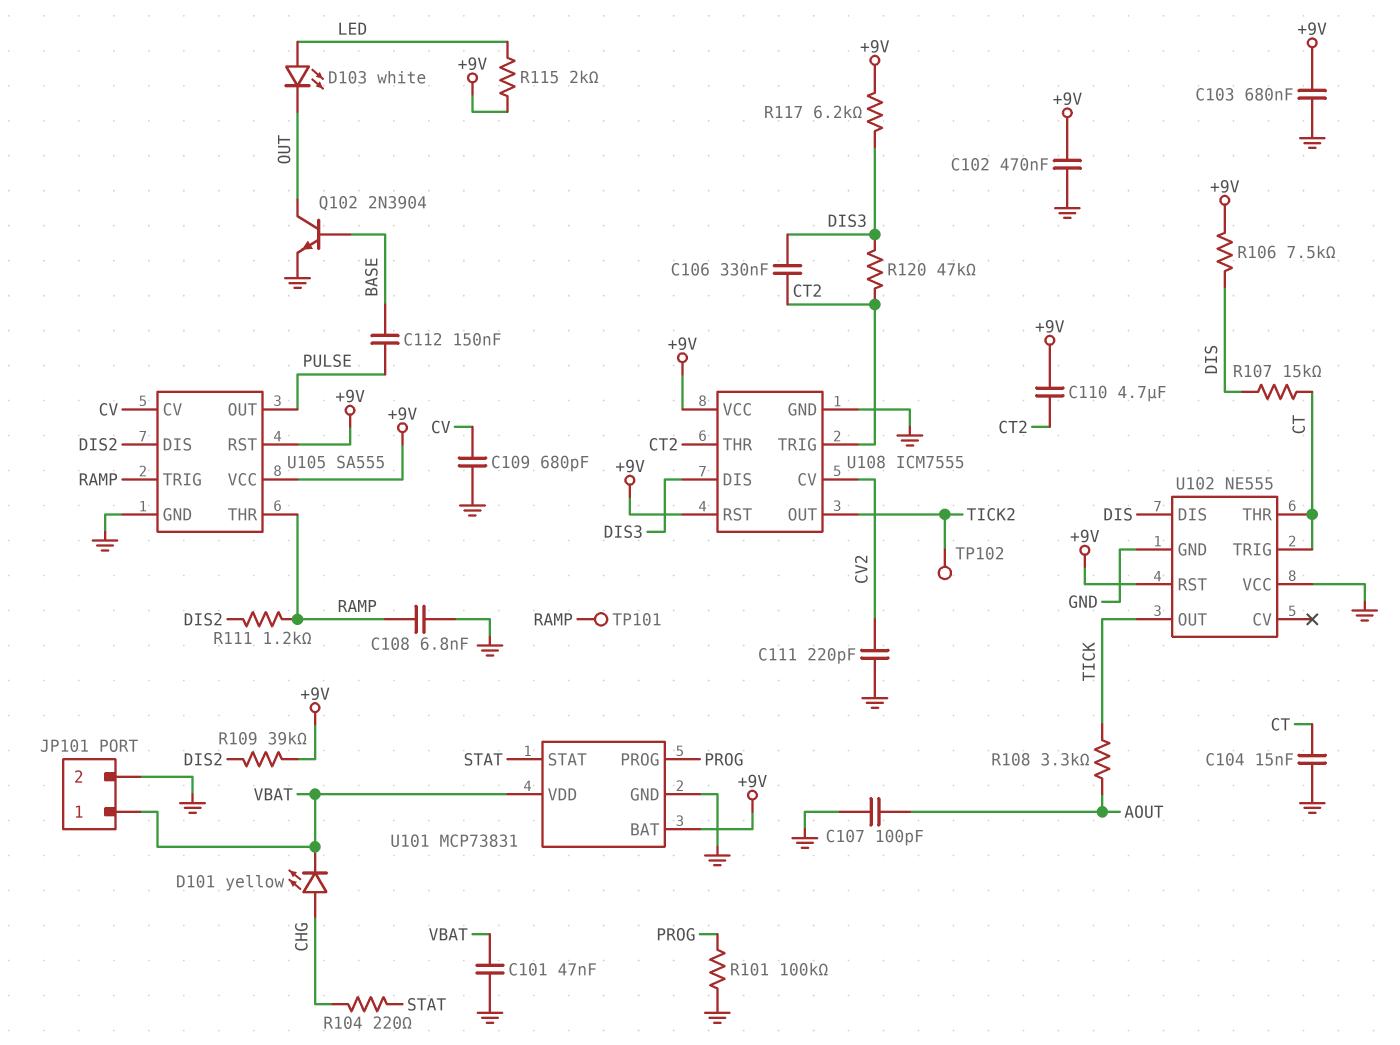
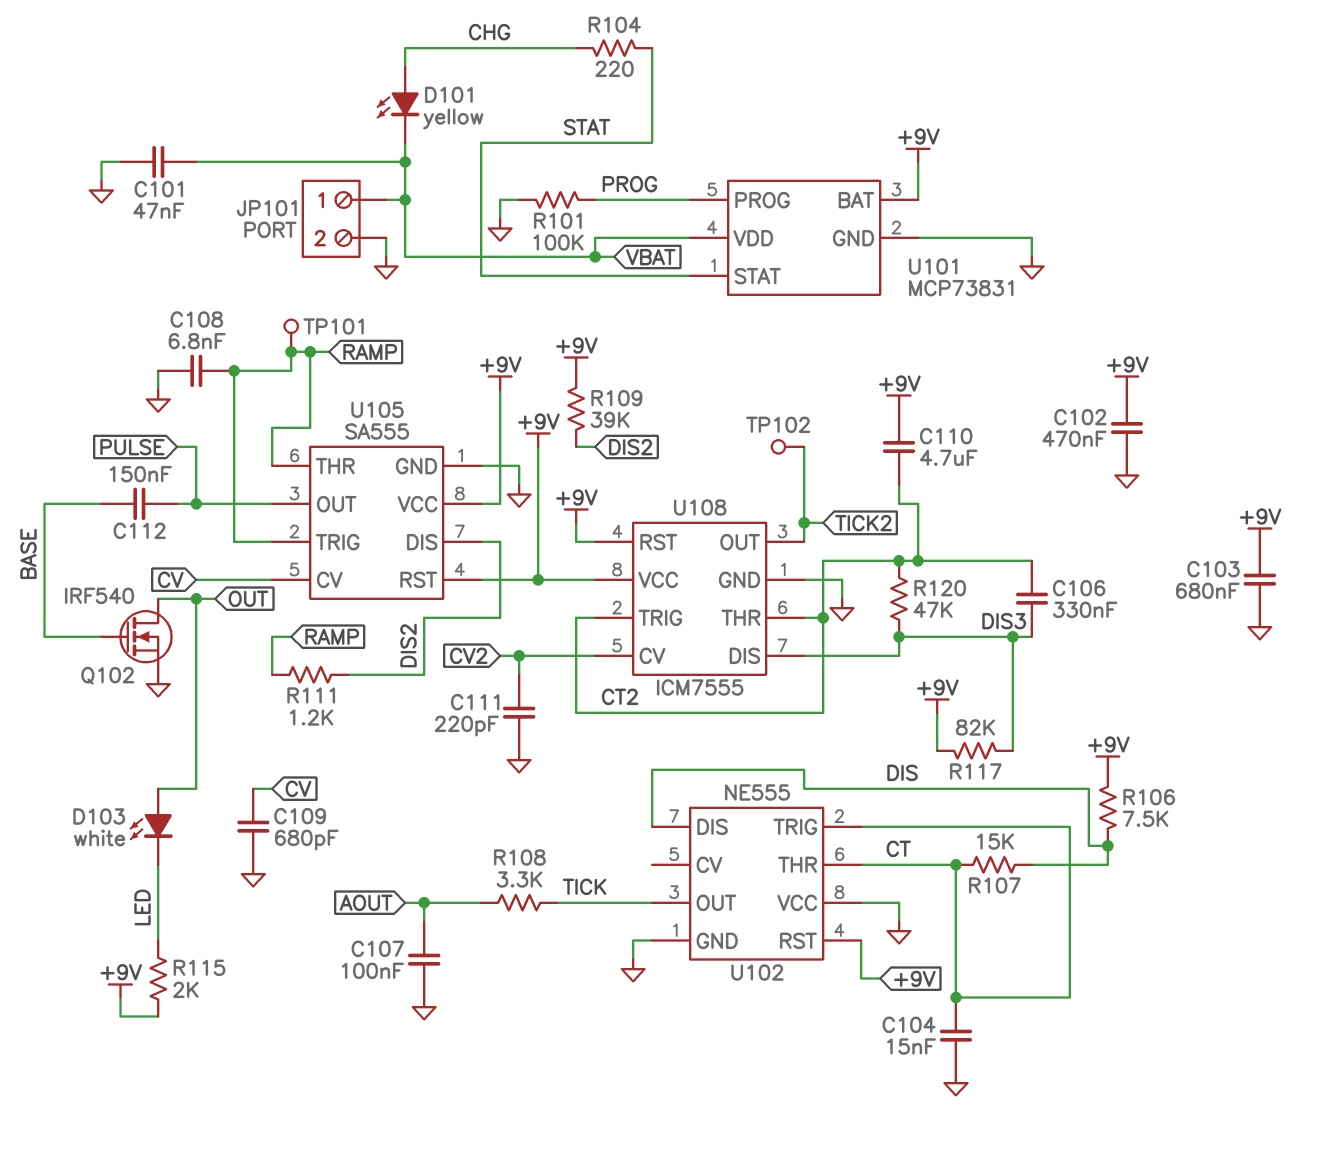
C107: 100pF (AOUT, GND) -> 100nF (AOUT, GND)
D103: LED white (A LED, K OUT) -> LED white (A OUT, K LED)
Q102: NPN 2N3904 (B BASE, C OUT, E GND) -> NMOS IRF540 (G BASE, D OUT, S GND)
R117: 6.2k (+9V, DIS3) -> 82k (+9V, DIS3)

